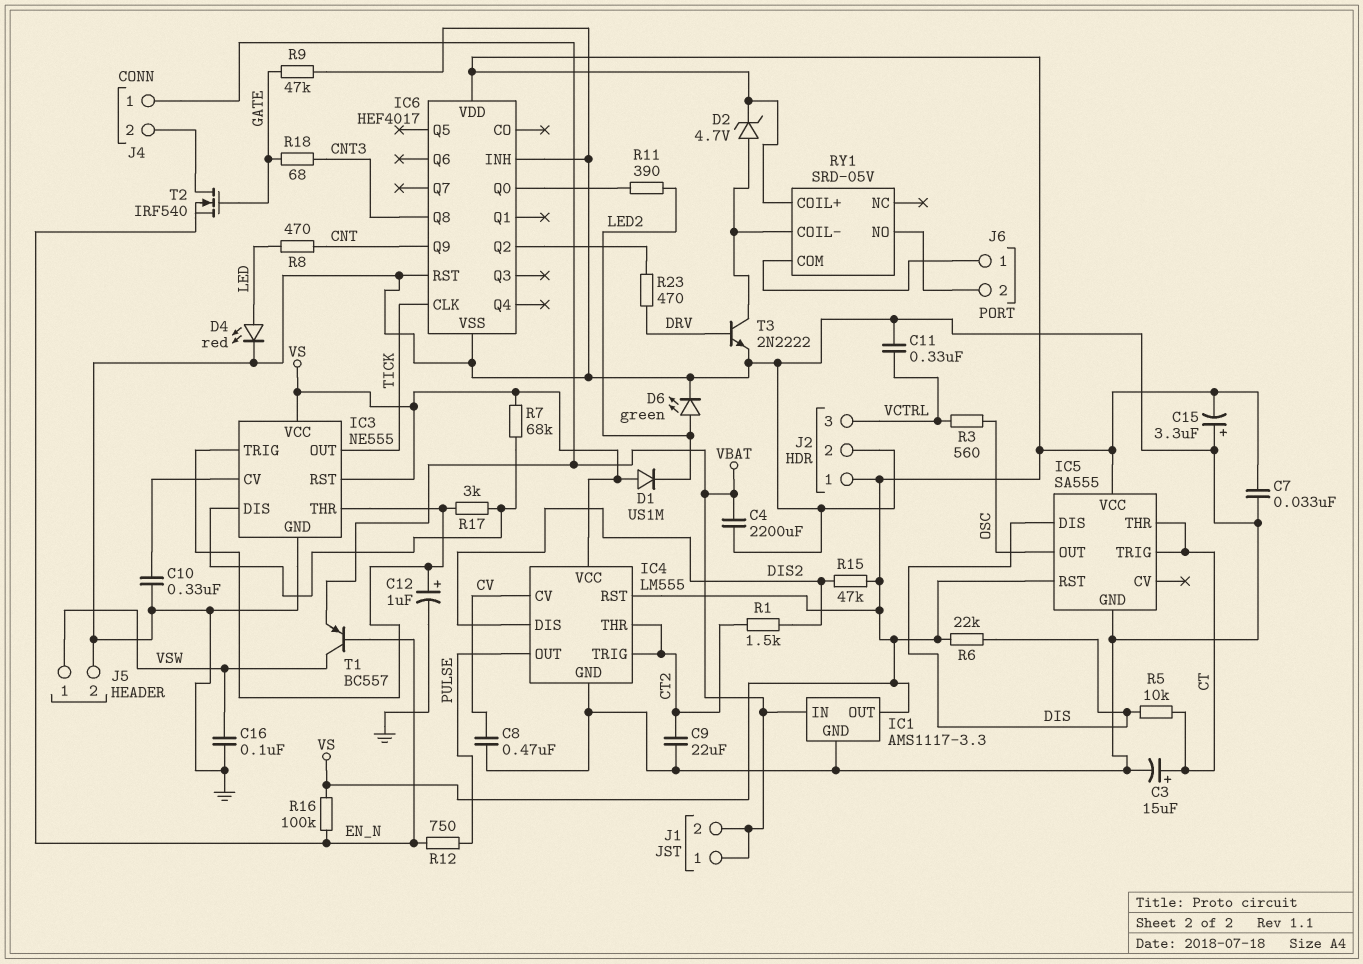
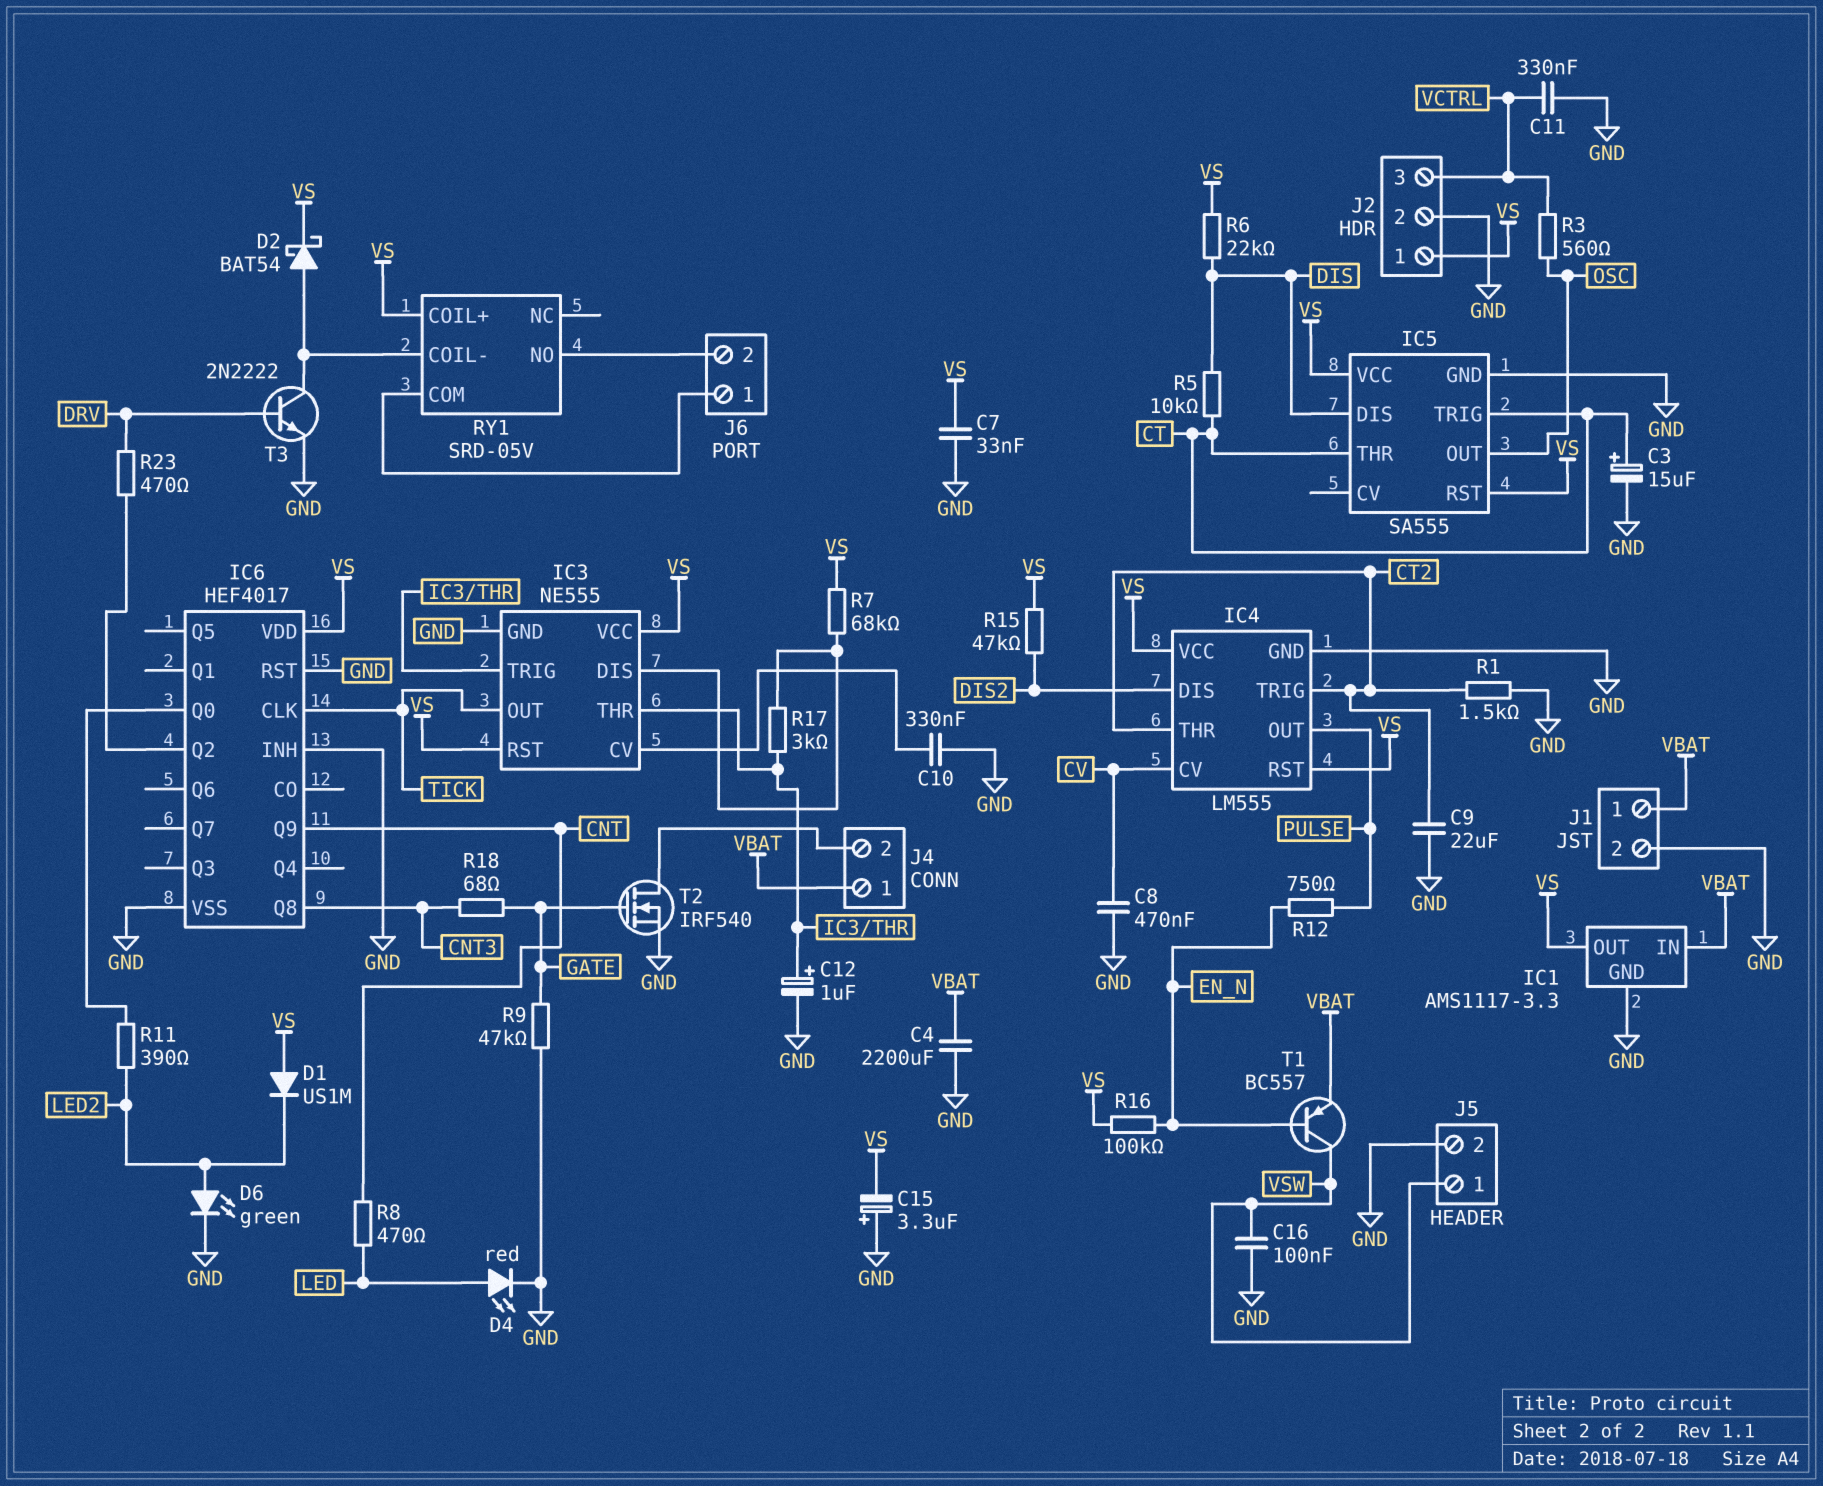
D2: zener 4.7V (A RY1/COIL-, K VS) -> schottky BAT54 (A RY1/COIL-, K VS)
J1 pin 2: VBAT -> GND
R1: 1.5k (CT2, DIS2) -> 1.5k (CT2, GND)
T2: NMOS IRF540 (G GATE, D J4/2, S EN_N) -> NMOS IRF540 (G GATE, D J4/2, S GND)

